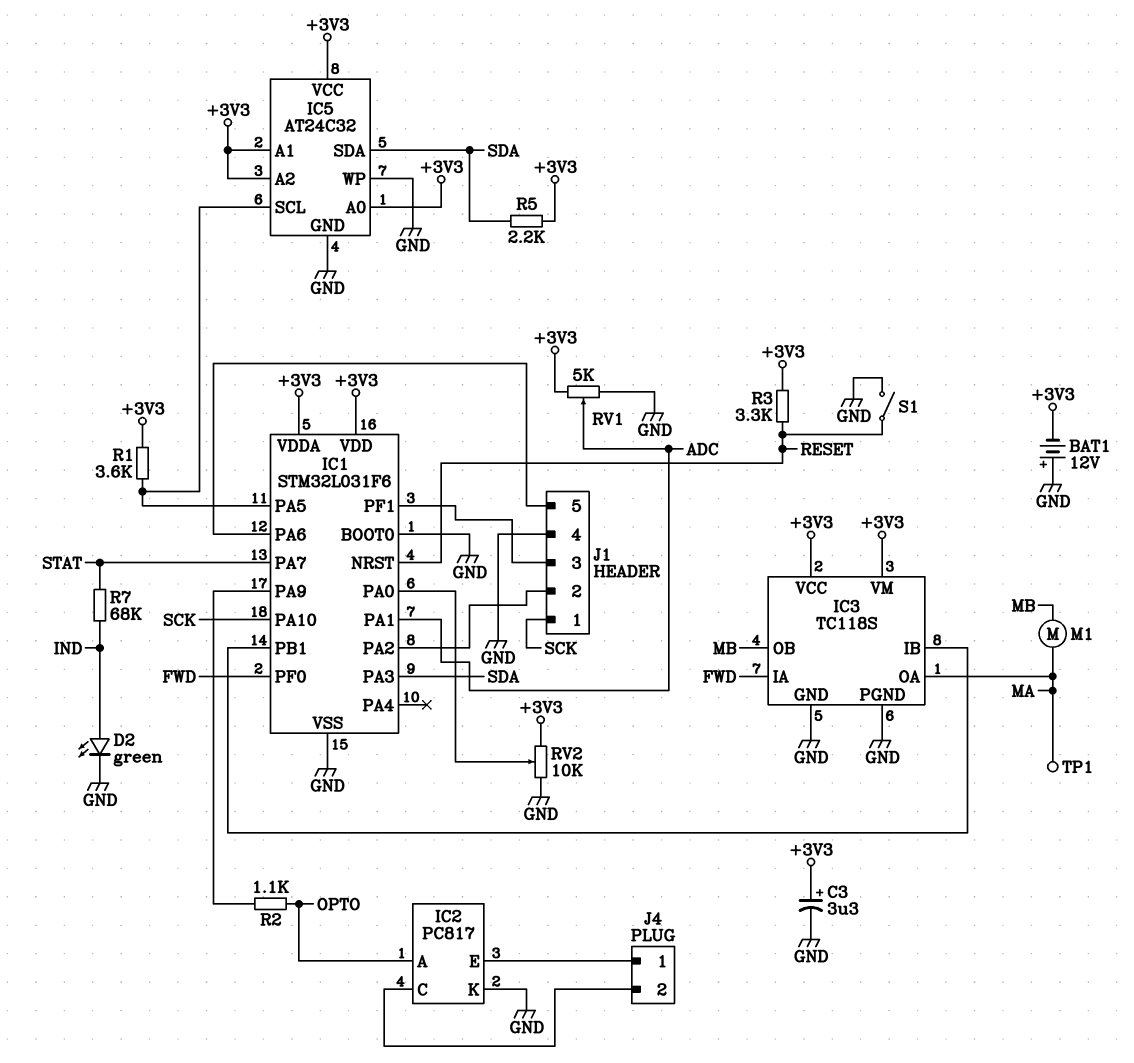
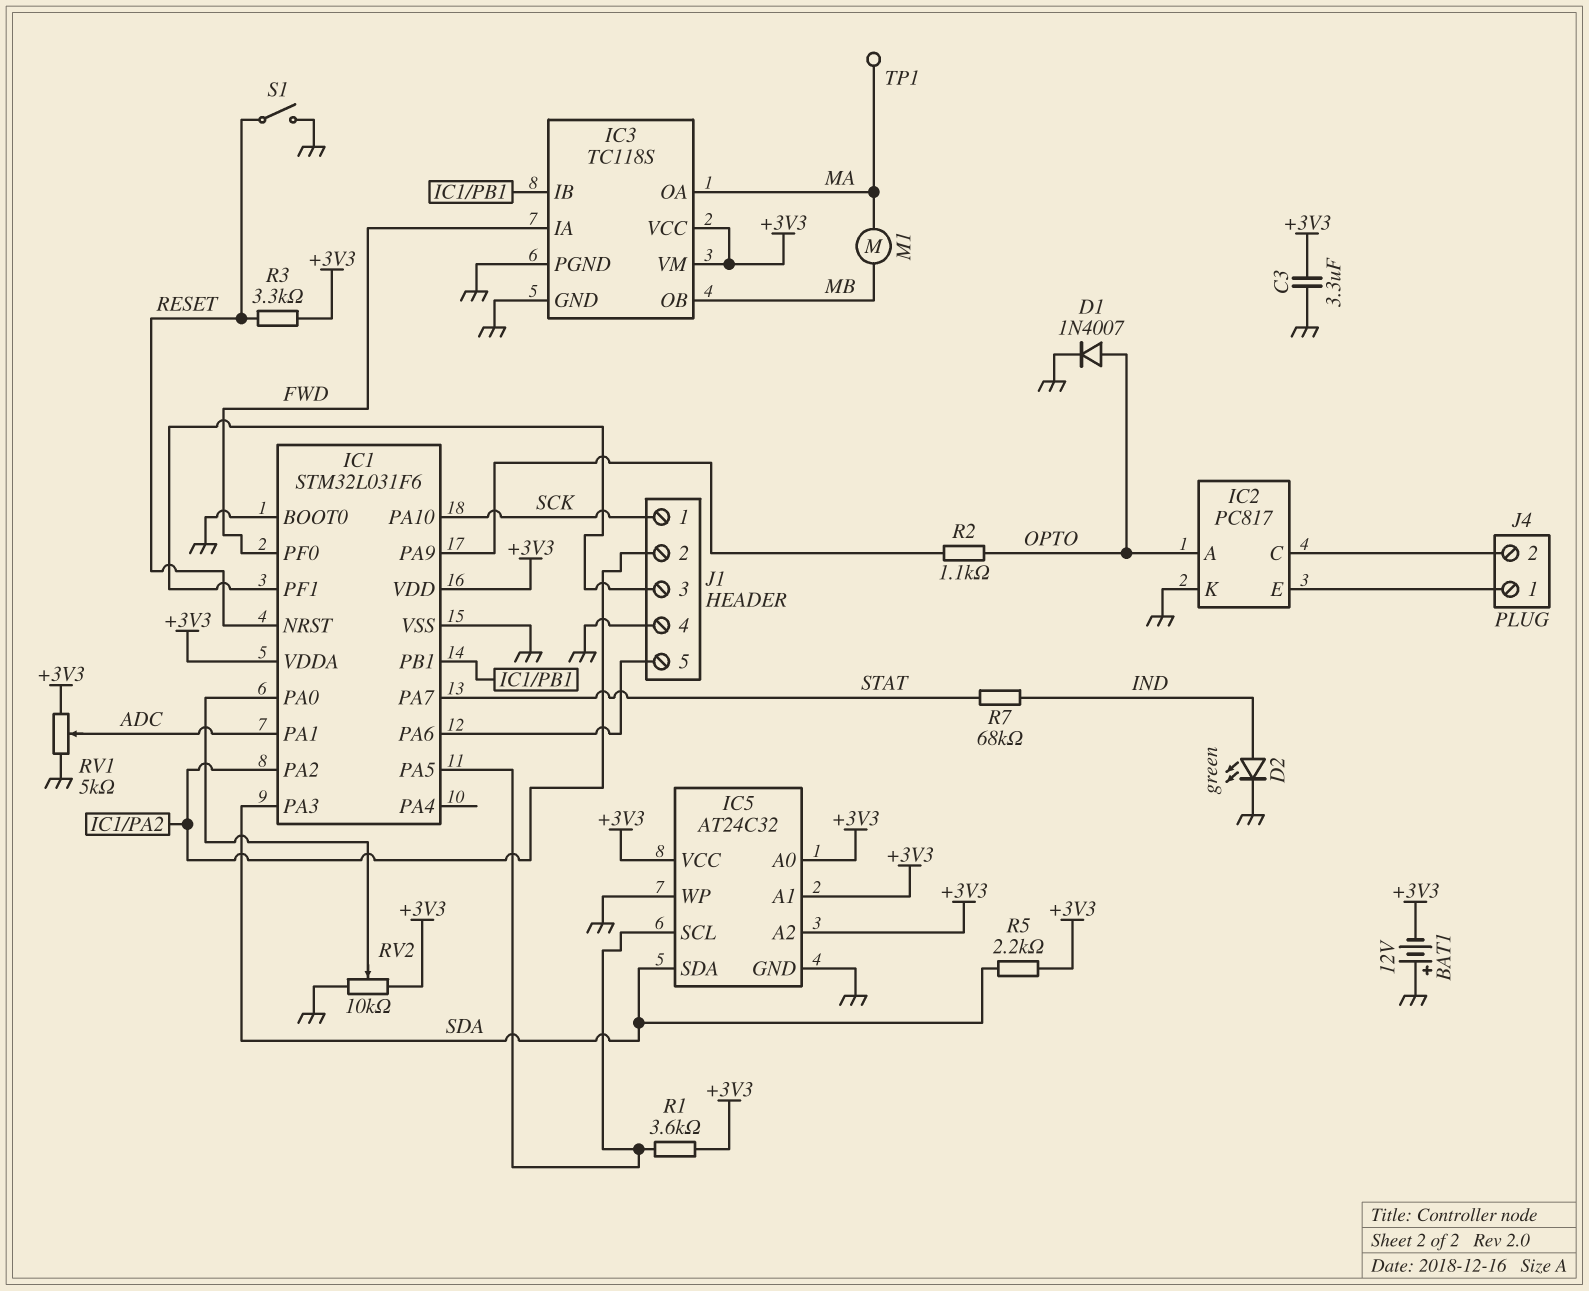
C3: 3.3uF (plus +3V3, minus GND) -> 3.3uF (+3V3, GND)
D1: none -> diode 1N4007 (A OPTO, K GND)

